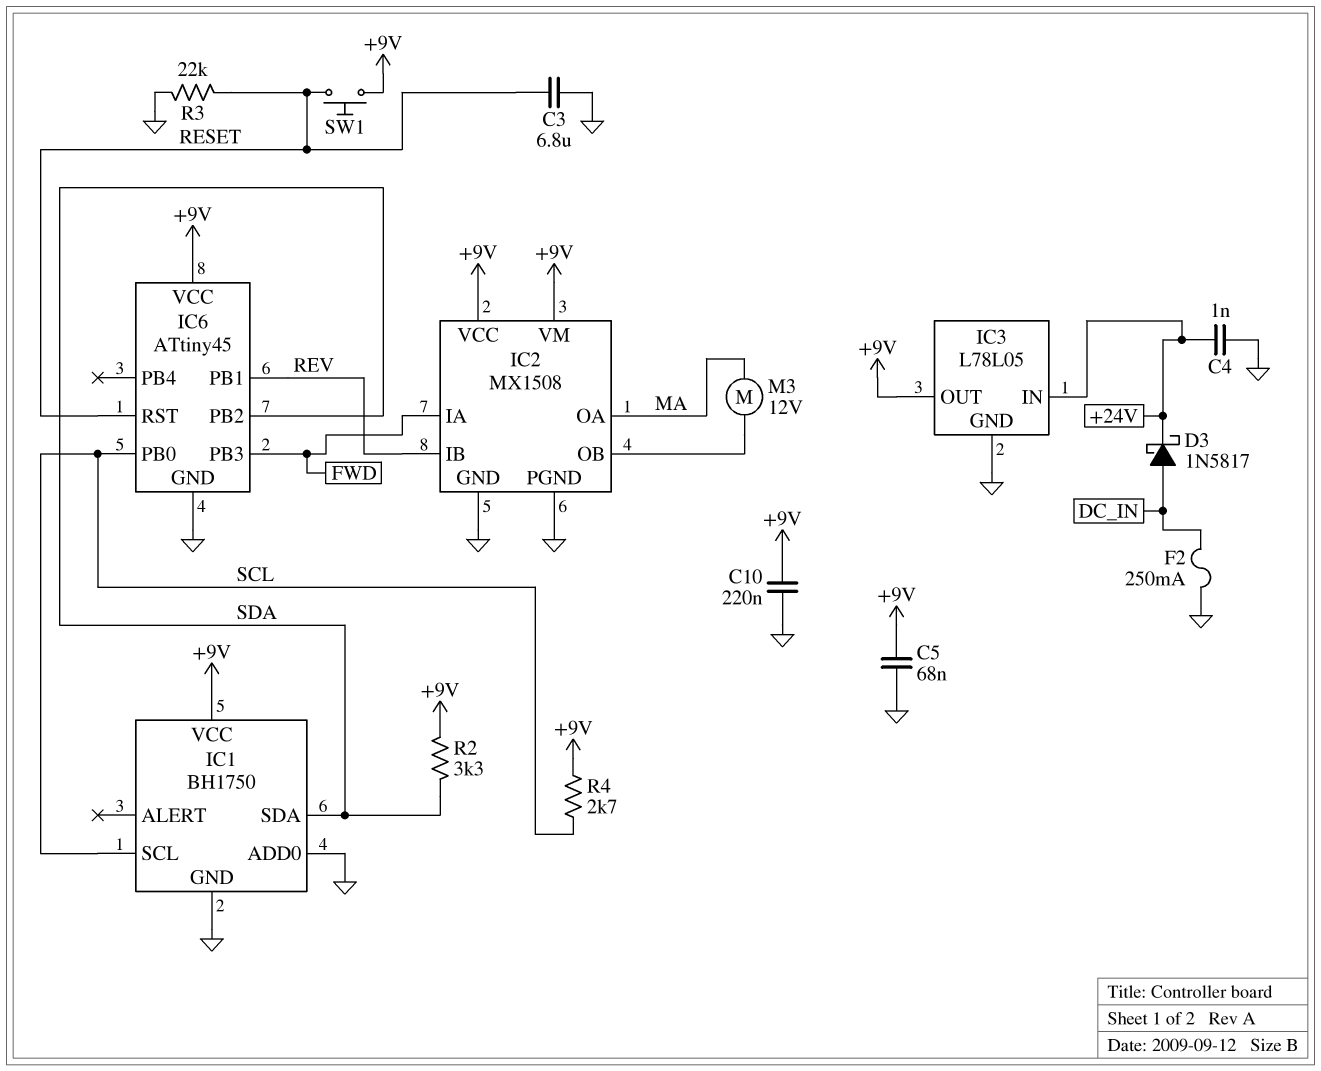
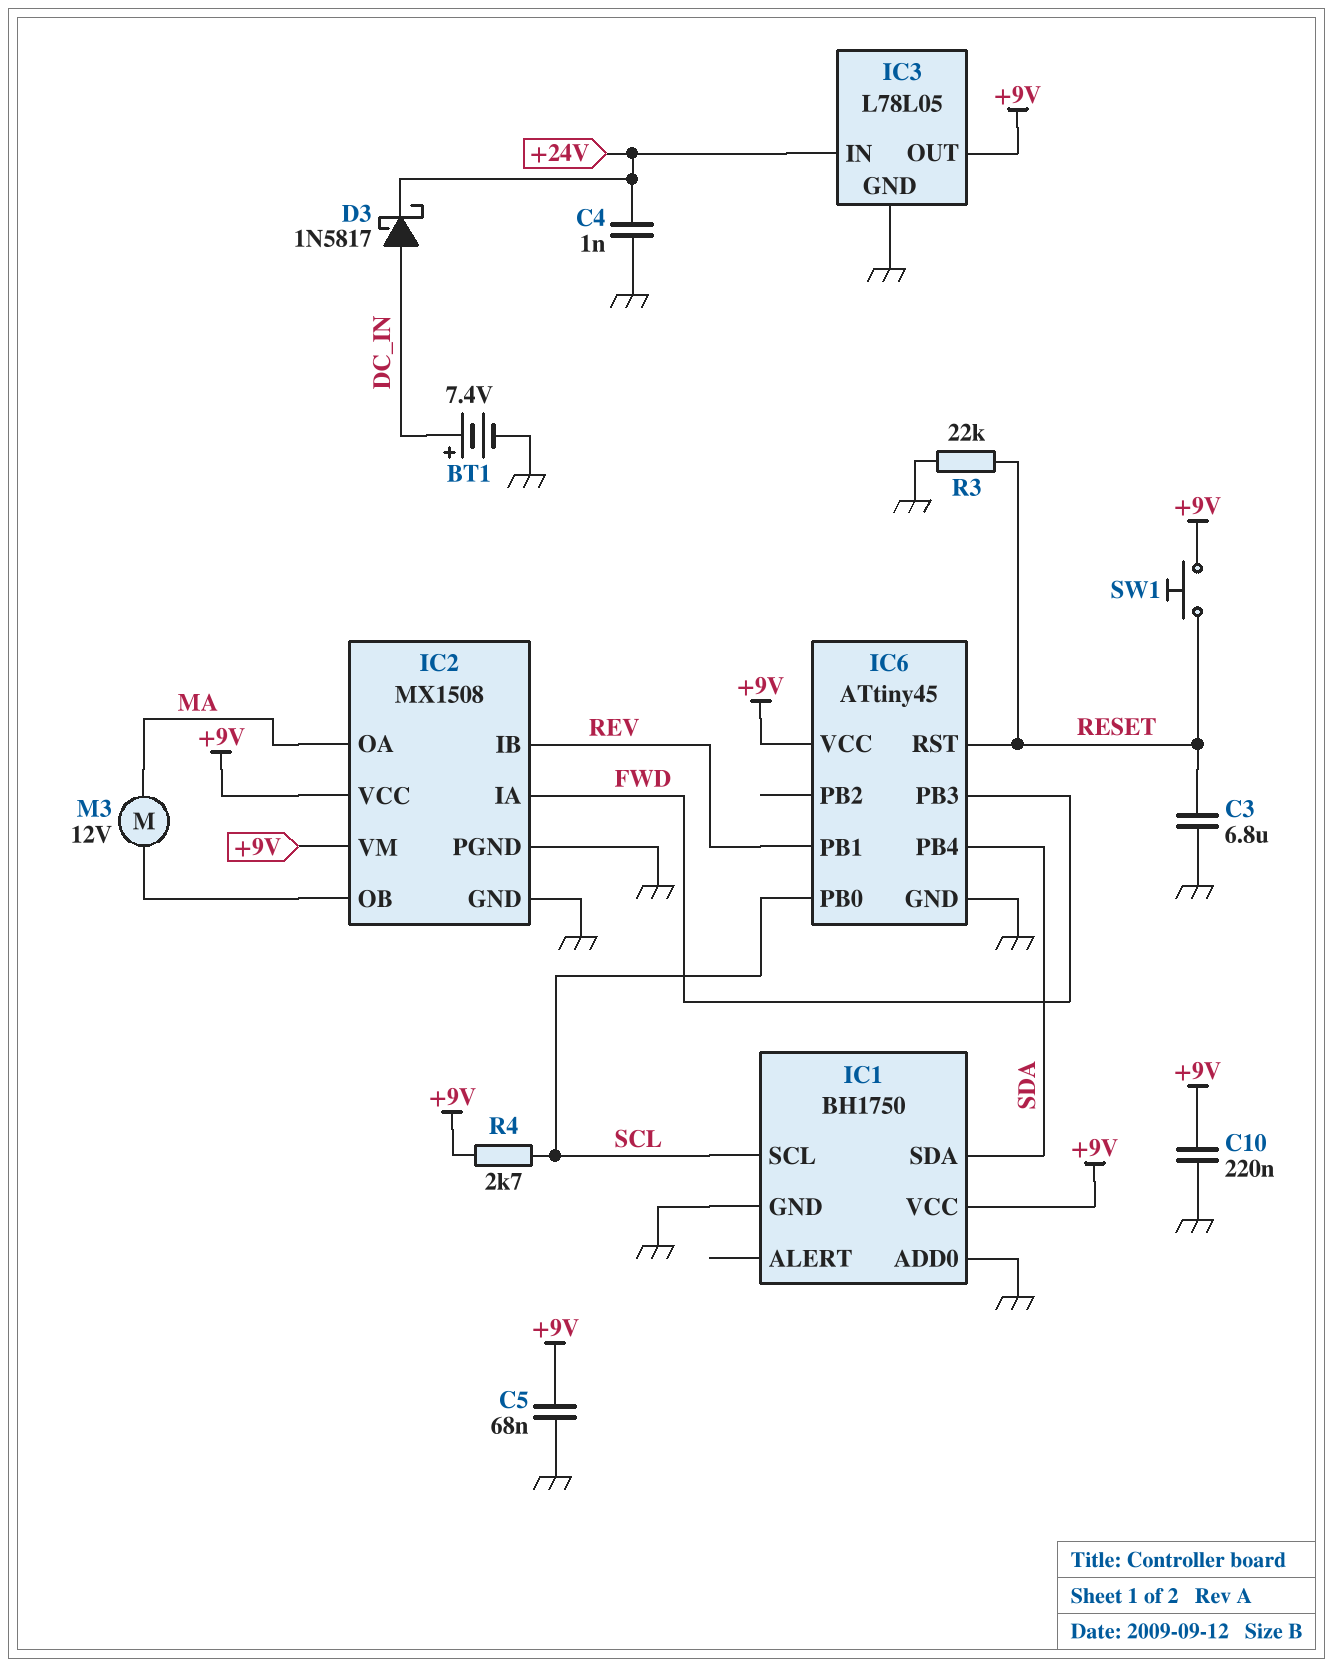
BT1: none -> 7.4V (plus DC_IN, minus GND)
F2: 250mA (DC_IN, GND) -> none
IC6 pin PB2: SDA -> none
IC6 pin PB4: none -> SDA
R2: 3.3k (+9V, SDA) -> none

